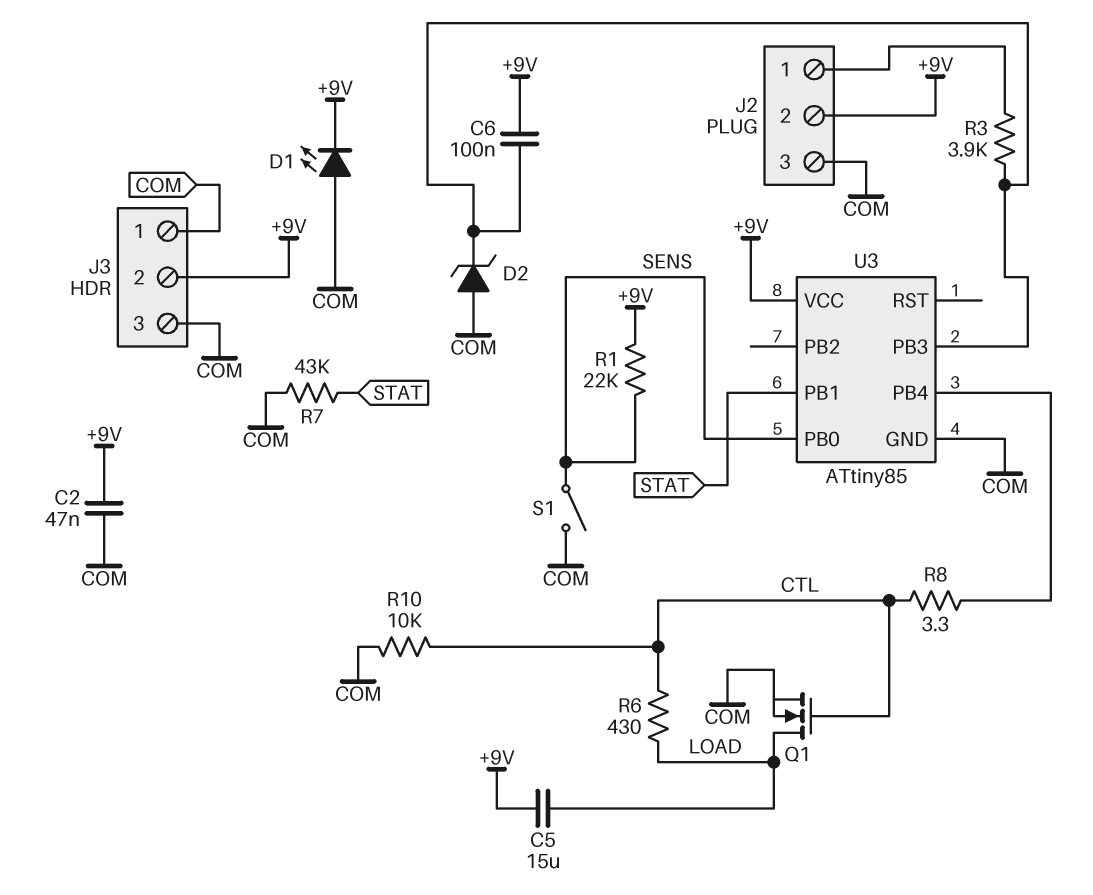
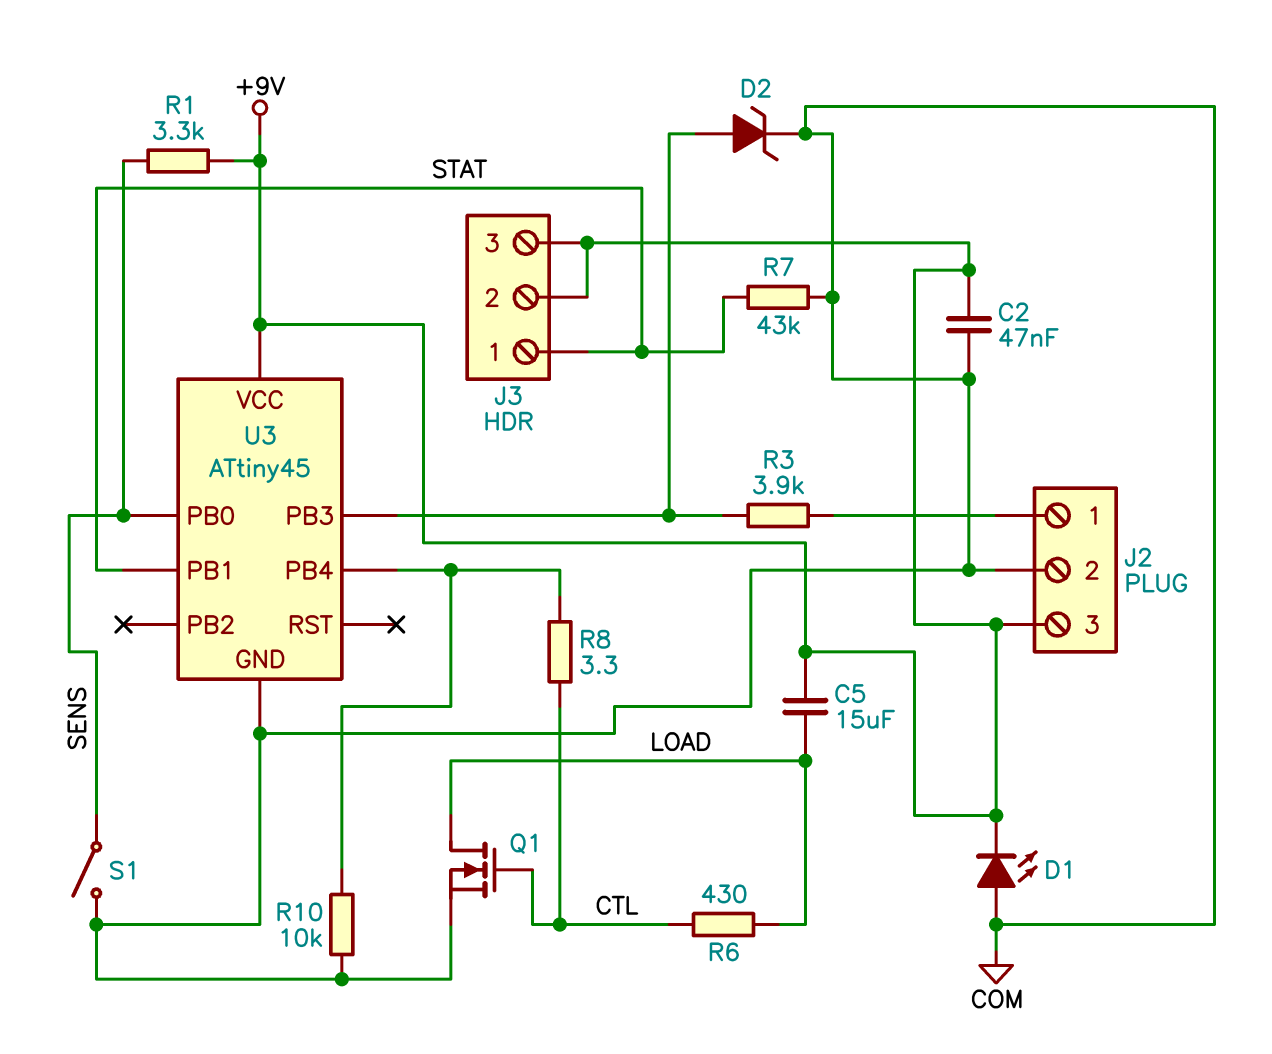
C6: 100nF (+9V, U3/PB3) -> none
D2: zener (A COM, K U3/PB3) -> zener (A U3/PB3, K COM)
J2 pin 2: +9V -> COM
J2 pin 3: COM -> +9V
J3 pin 1: COM -> STAT
J3 pin 3: COM -> +9V
R1: 22k (+9V, SENS) -> 3.3k (+9V, SENS)
R10: 10k (COM, CTL) -> 10k (COM, U3/PB4)
U3: ATtiny85 -> ATtiny45

